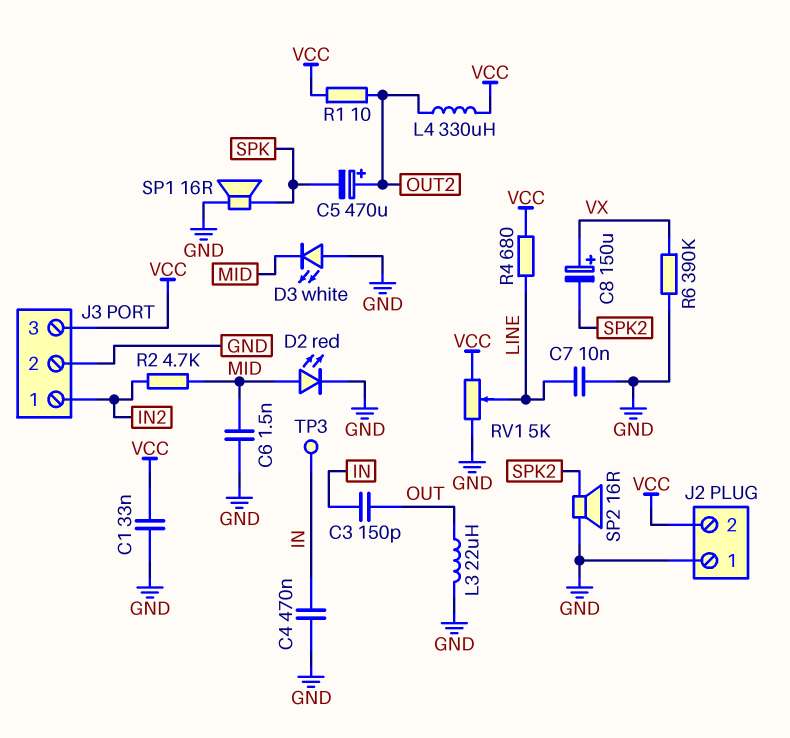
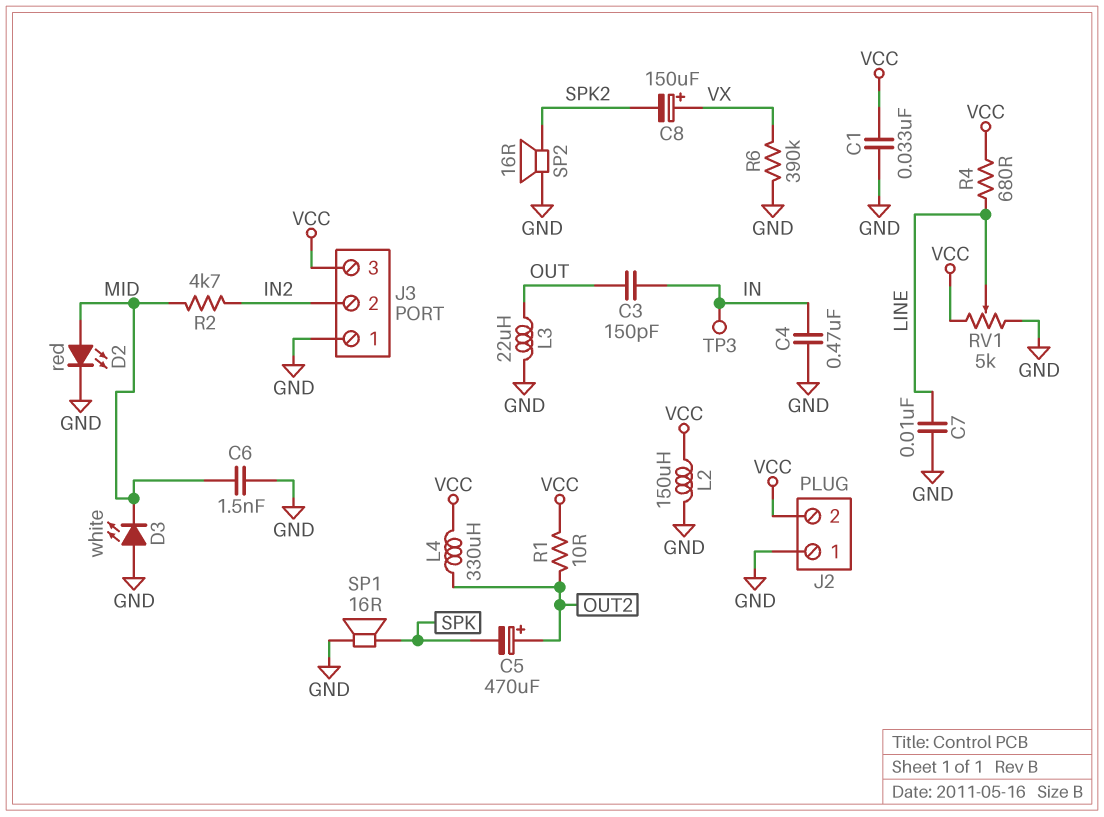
J3 pin 1: IN2 -> GND
J3 pin 2: GND -> IN2
L2: none -> 150uH (GND, VCC)

